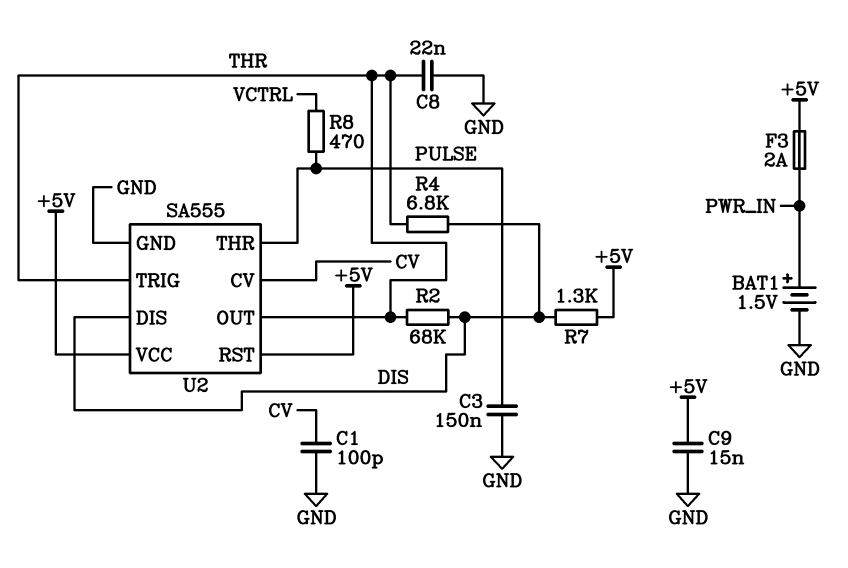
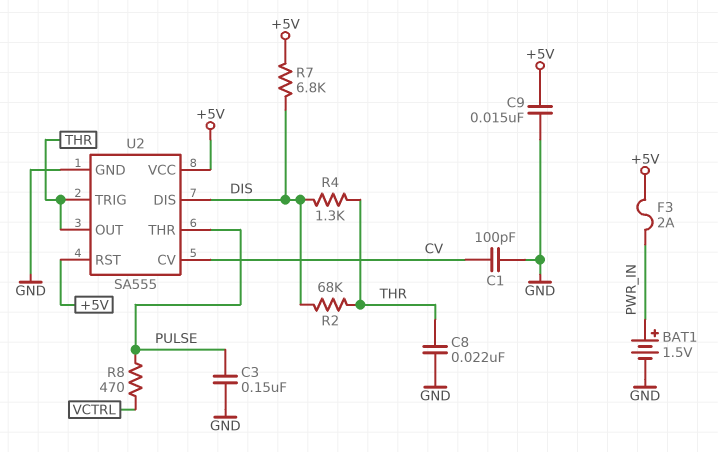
R4: 6.8k (DIS, THR) -> 1.3k (DIS, THR)
R7: 1.3k (+5V, DIS) -> 6.8k (+5V, DIS)

